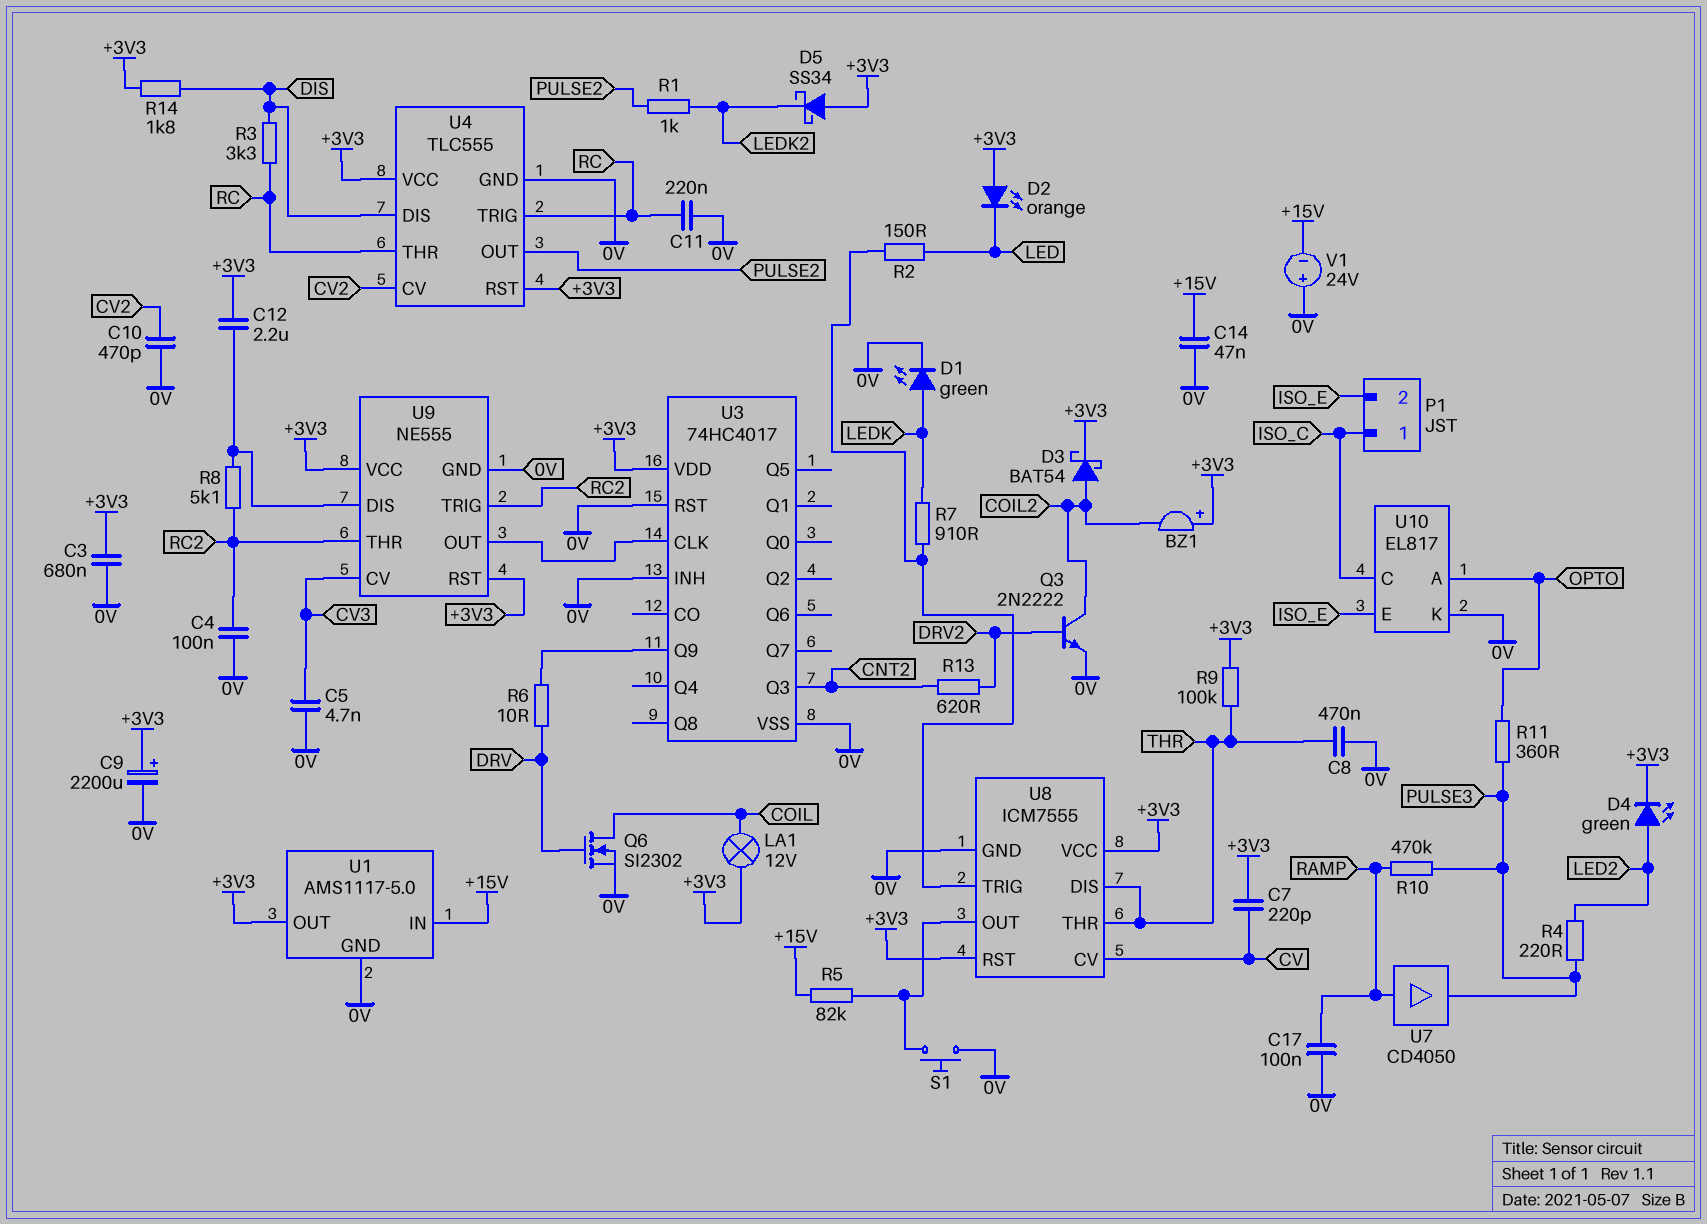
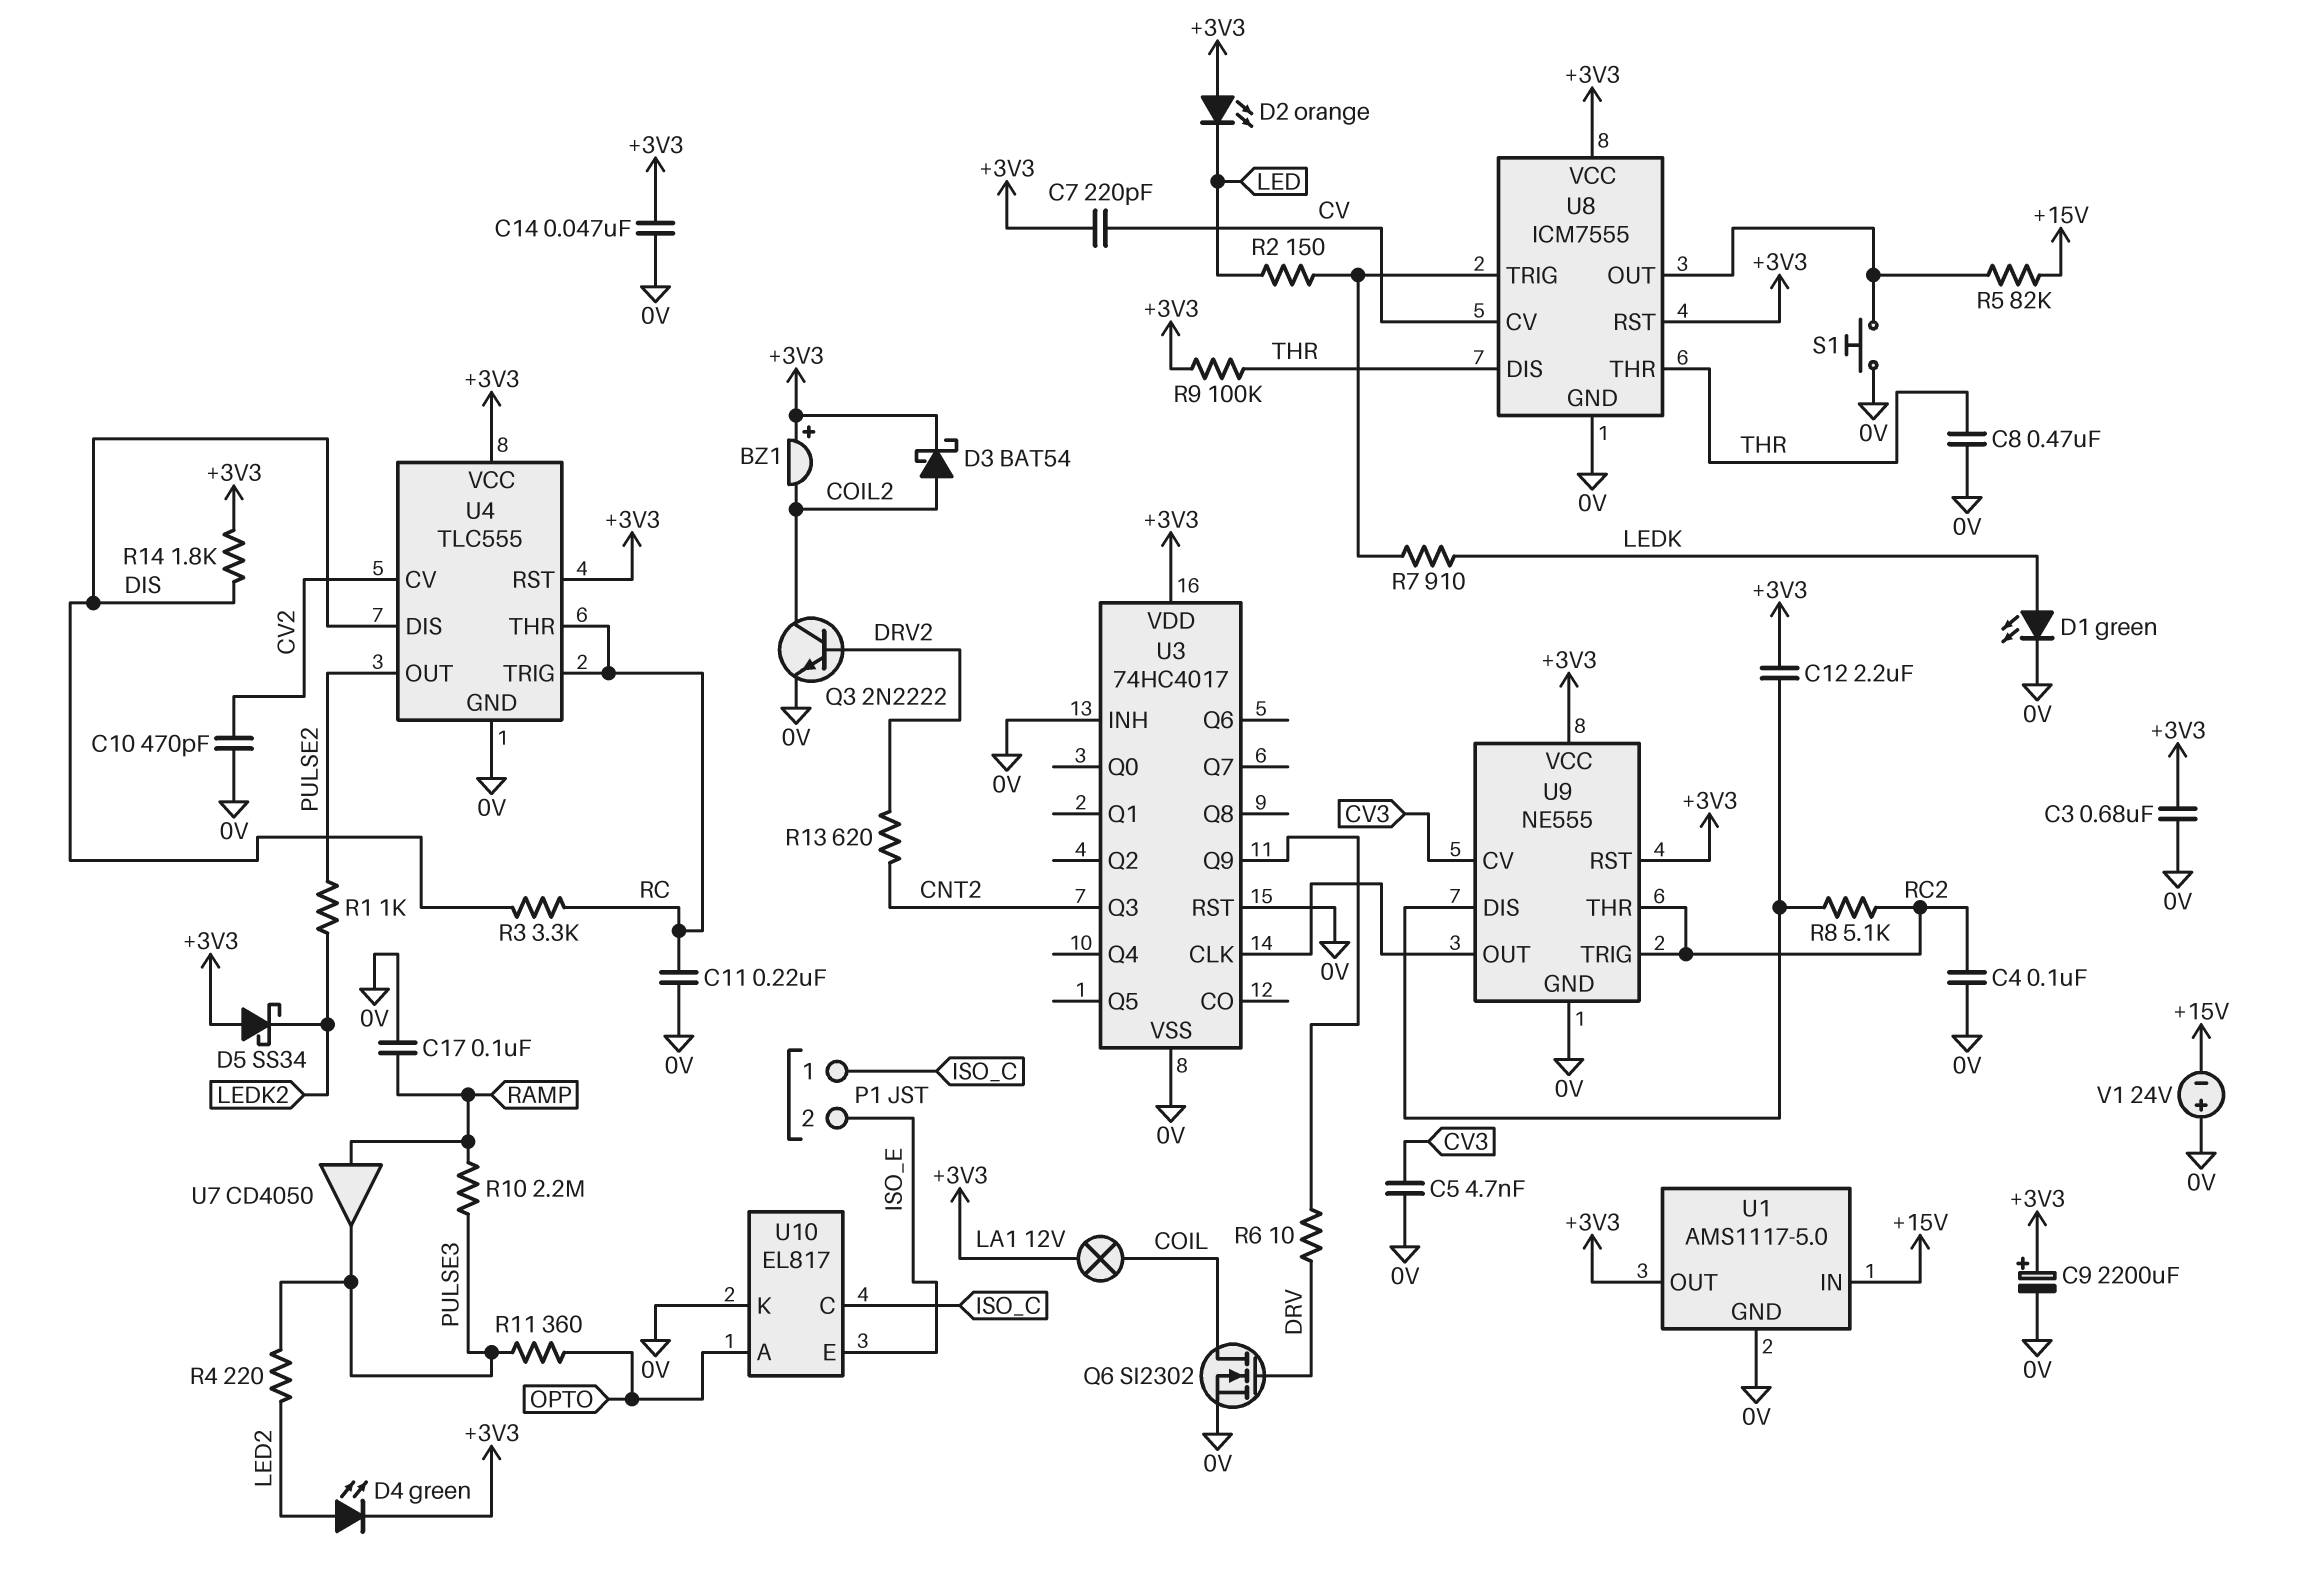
C14: 47nF (+15V, 0V) -> 47nF (+3V3, 0V)
R10: 470k (PULSE3, RAMP) -> 2.2M (PULSE3, RAMP)

